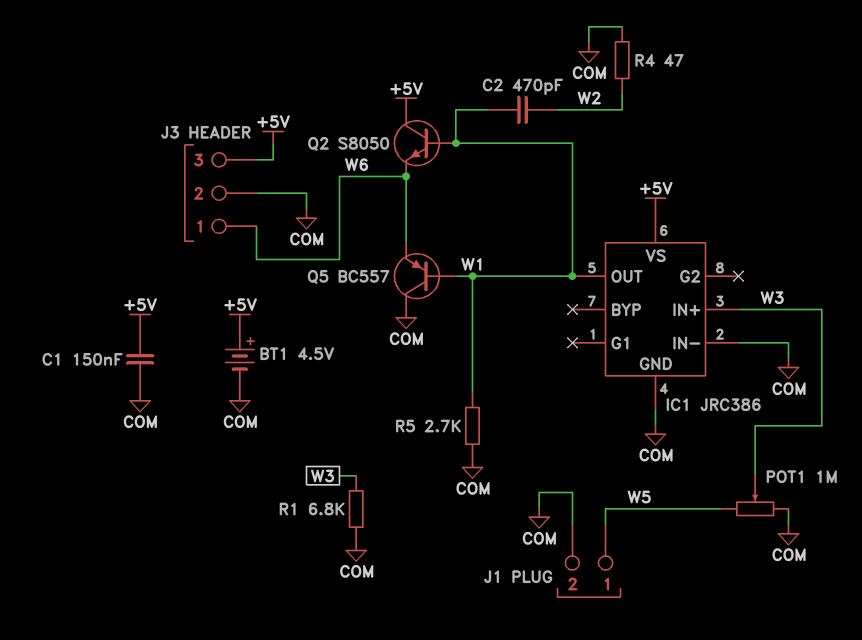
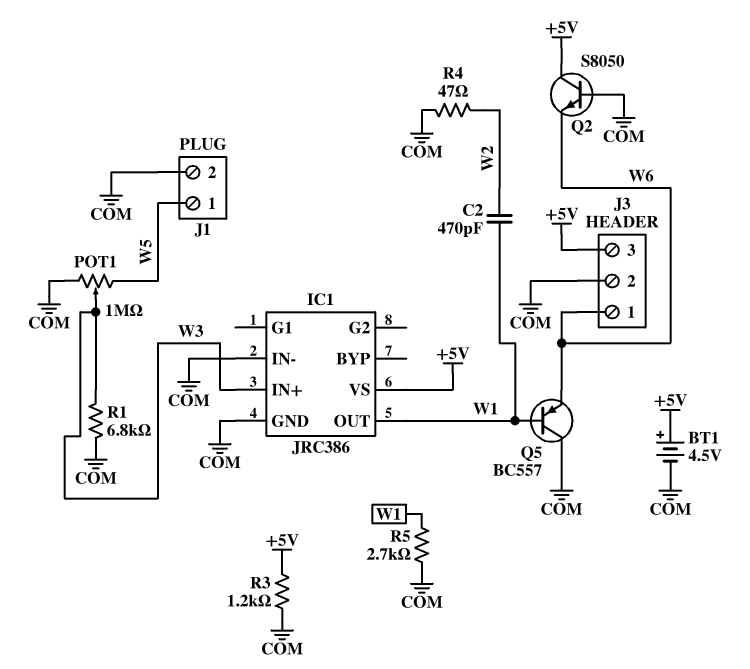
C1: 150nF (+5V, COM) -> none
Q2: NPN S8050 (B W1, C +5V, E W6) -> NPN S8050 (B COM, C +5V, E W6)
R3: none -> 1.2k (+5V, COM)

